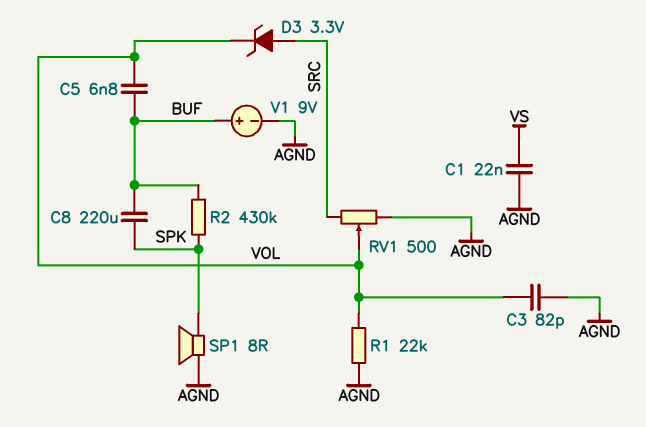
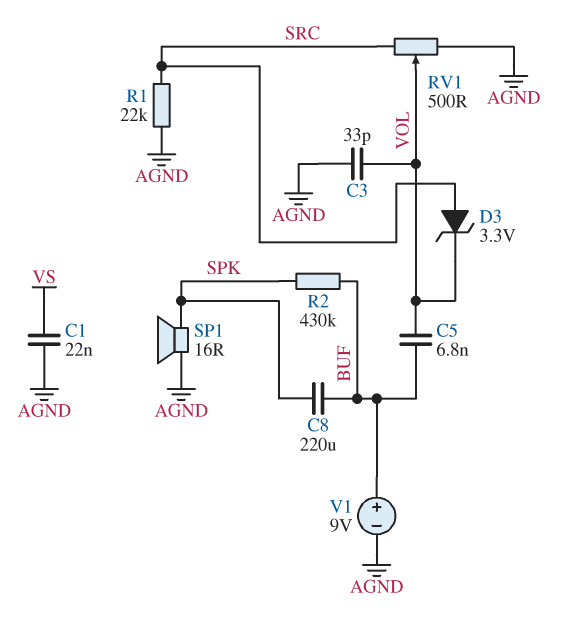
C3: 82pF (AGND, VOL) -> 33pF (AGND, VOL)
R1: 22k (AGND, VOL) -> 22k (AGND, SRC)
SP1: speaker 8R (AGND, SPK) -> speaker 16R (AGND, SPK)

